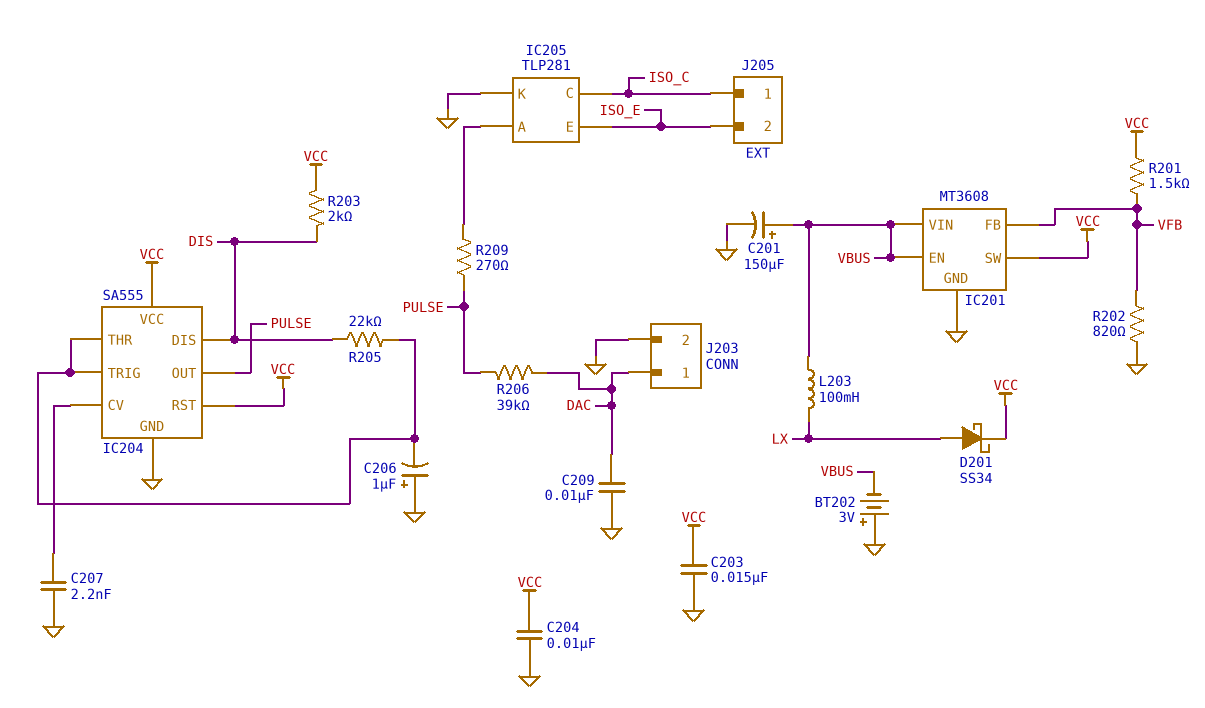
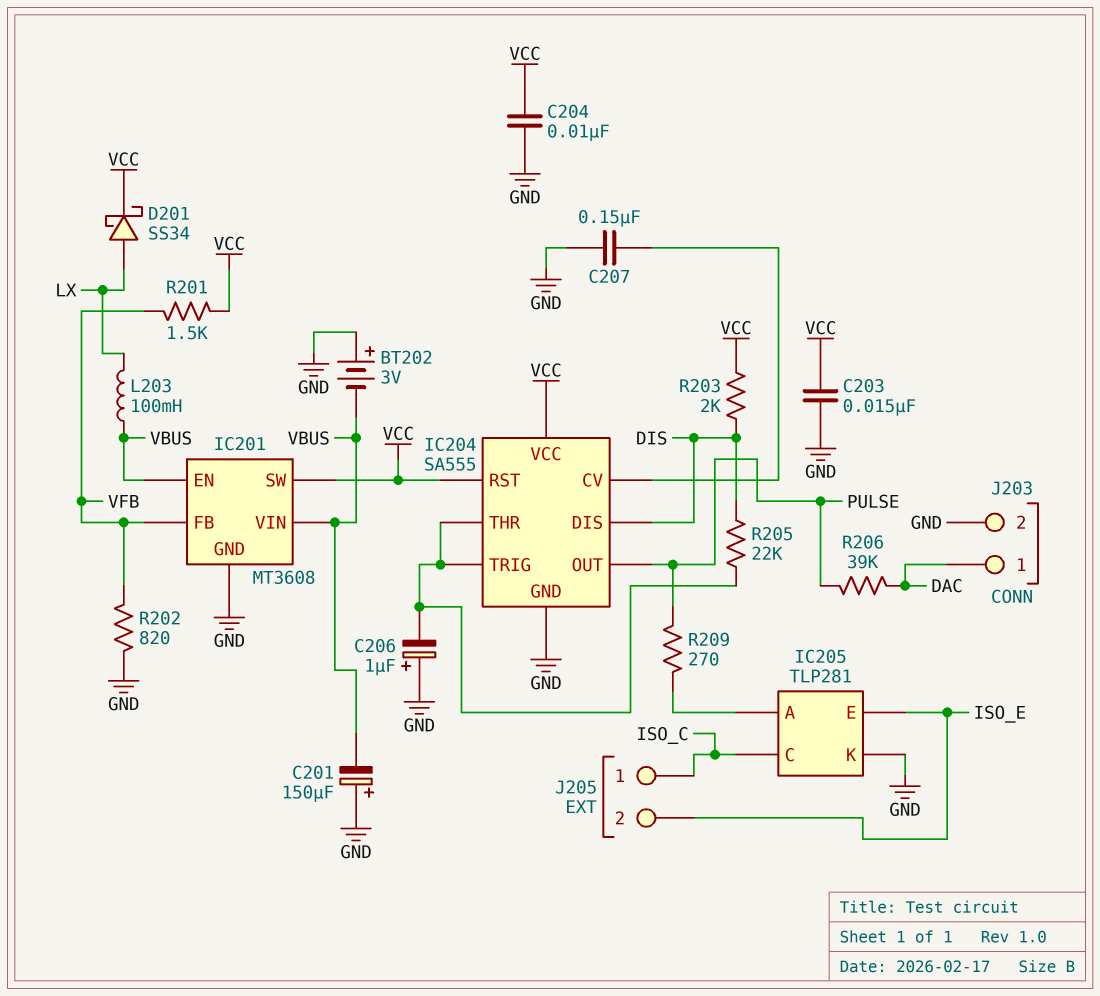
C201: 150uF (plus VBUS, minus GND) -> 150uF (plus GND, minus VBUS)
C207: 2.2nF (GND, IC204/CV) -> 150nF (GND, IC204/CV)
C209: 10nF (DAC, GND) -> none

